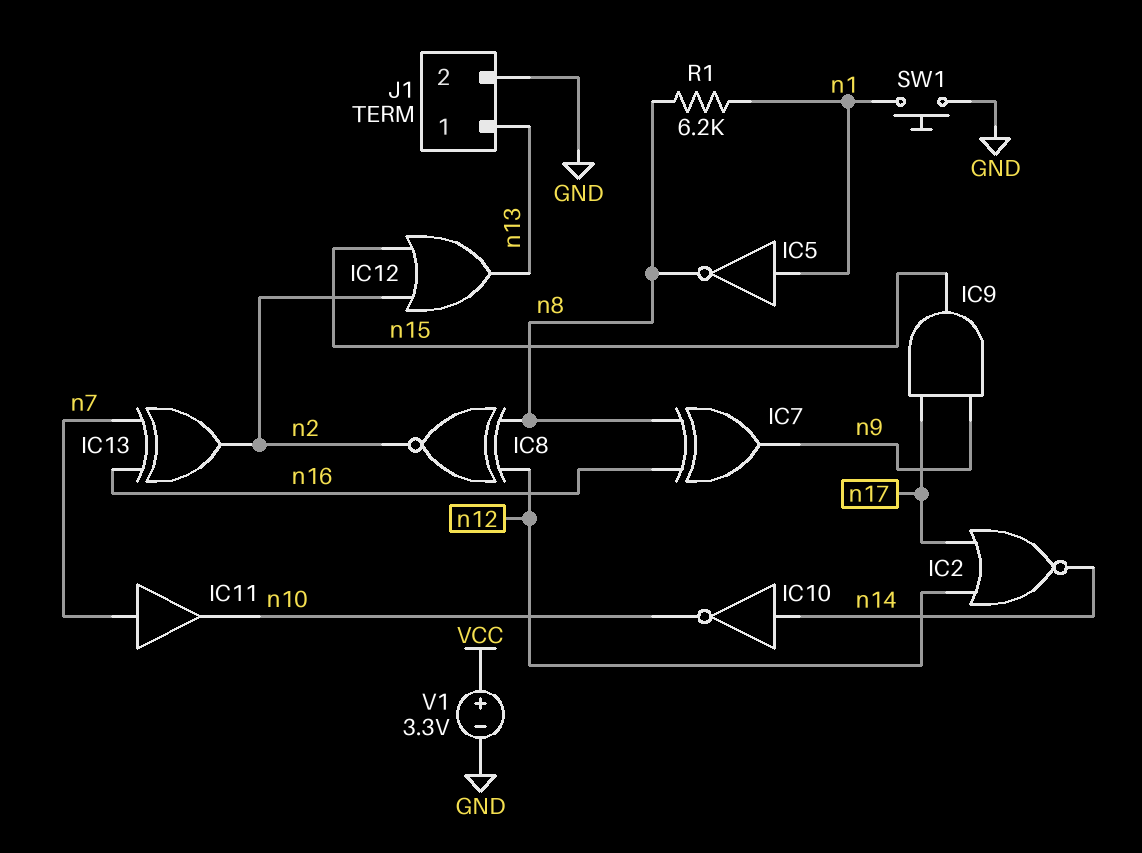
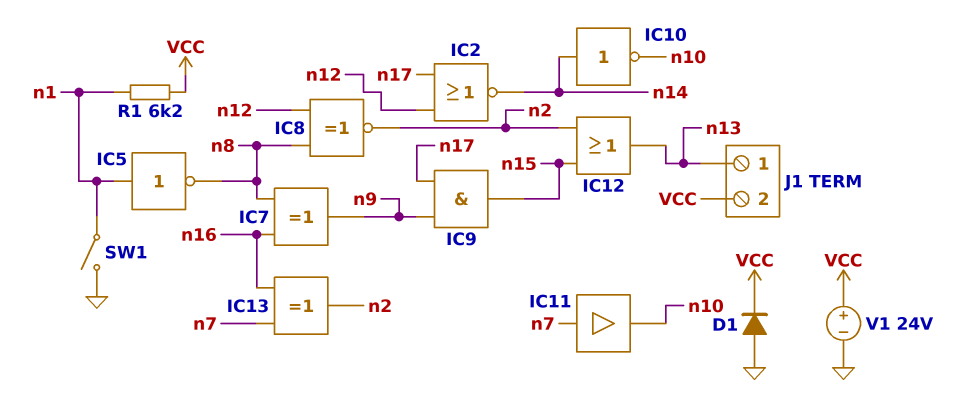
D1: none -> diode (A GND, K VCC)
J1 pin 2: GND -> VCC
R1: 6.2k (n1, n8) -> 6.2k (VCC, n1)
SW1: button (GND, n1) -> switch (GND, n1)
V1: 3.3V (plus VCC, minus GND) -> 24V (plus VCC, minus GND)

